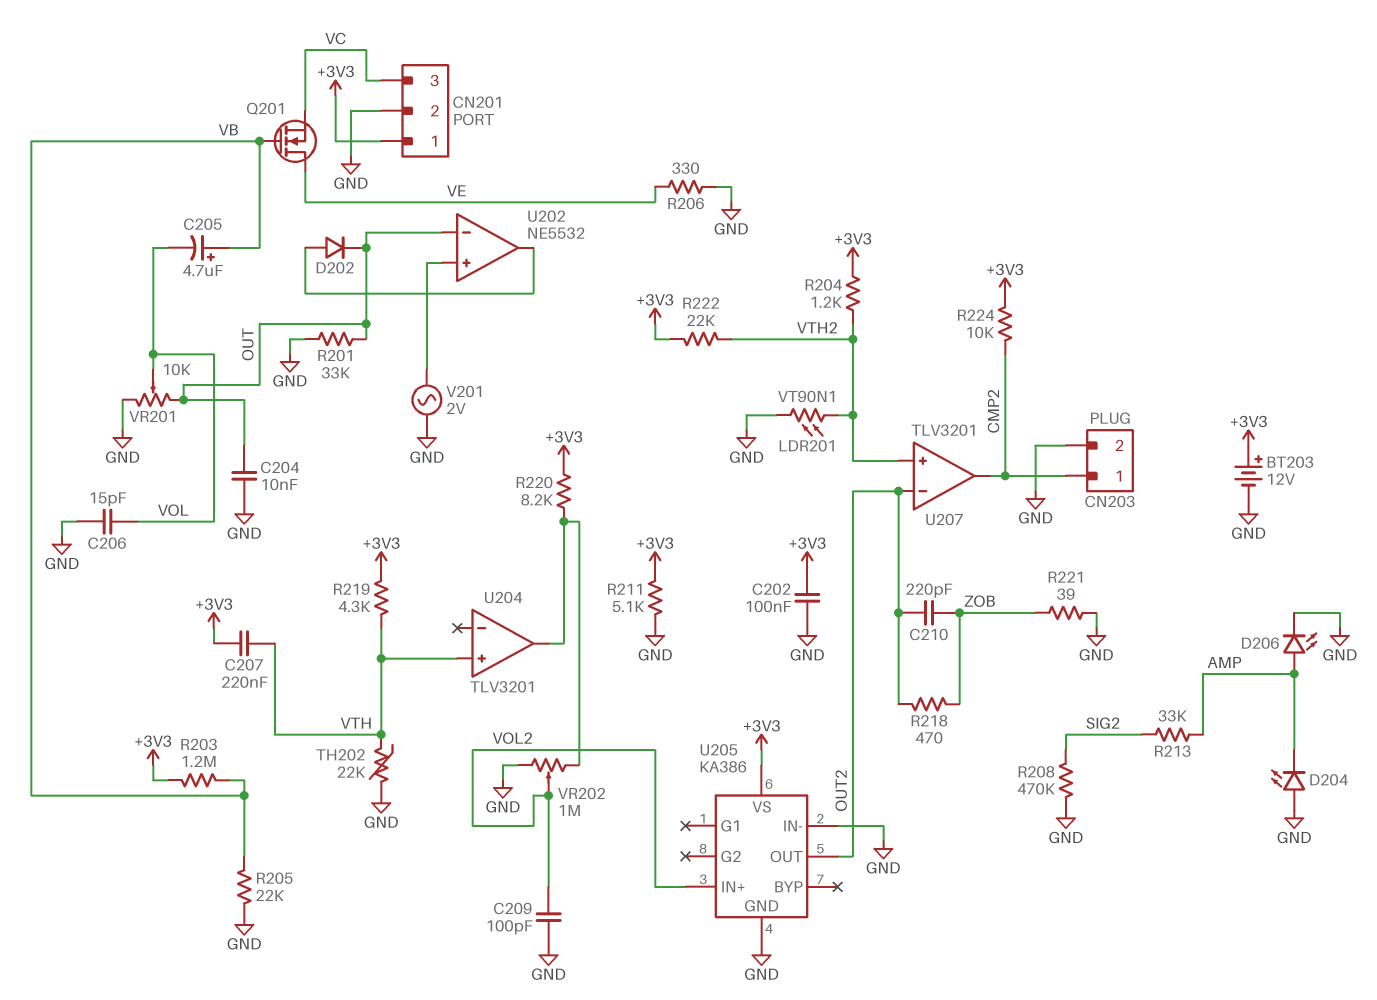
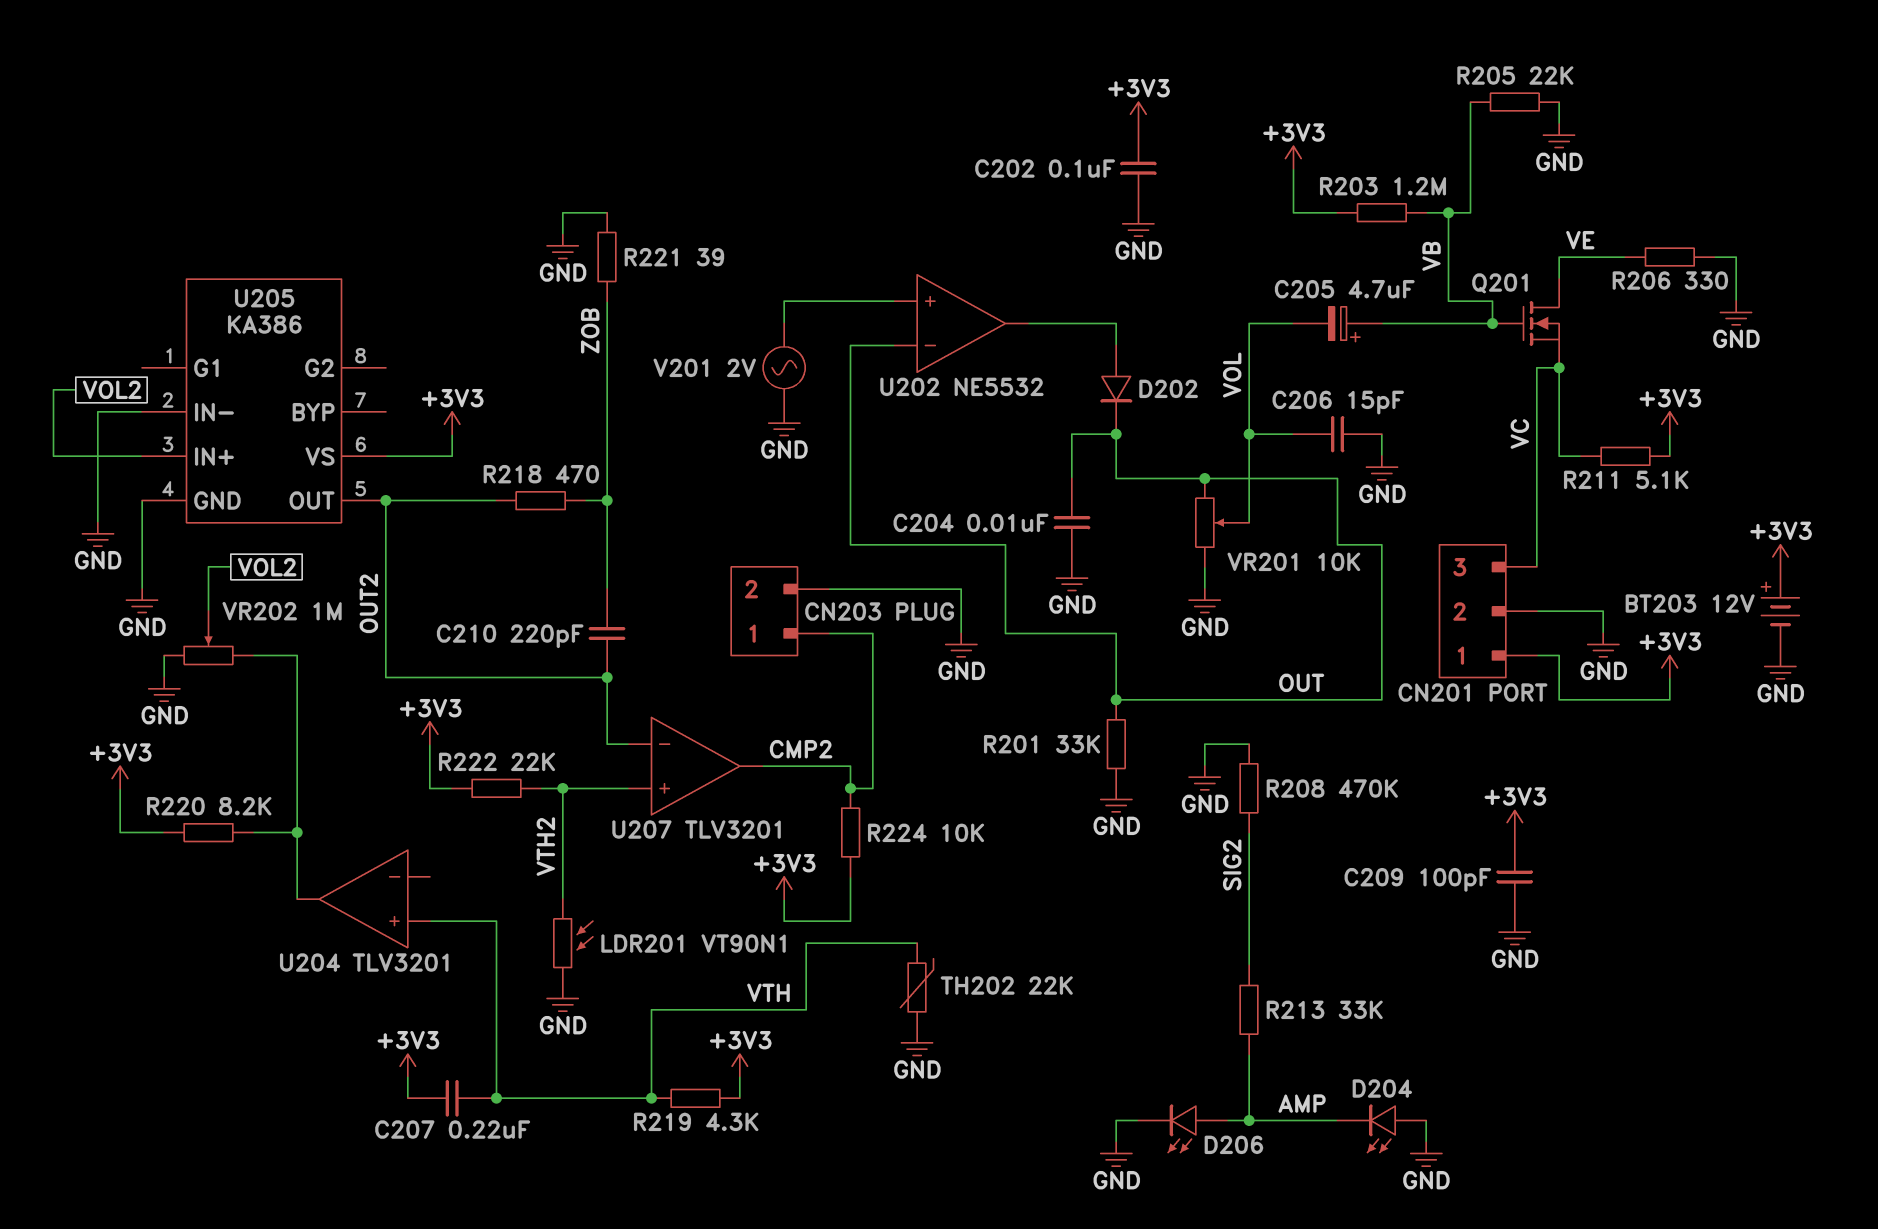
C209: 100pF (GND, VOL2) -> 100pF (+3V3, GND)
R204: 1.2k (+3V3, VTH2) -> none
R211: 5.1k (+3V3, GND) -> 5.1k (+3V3, VC)

